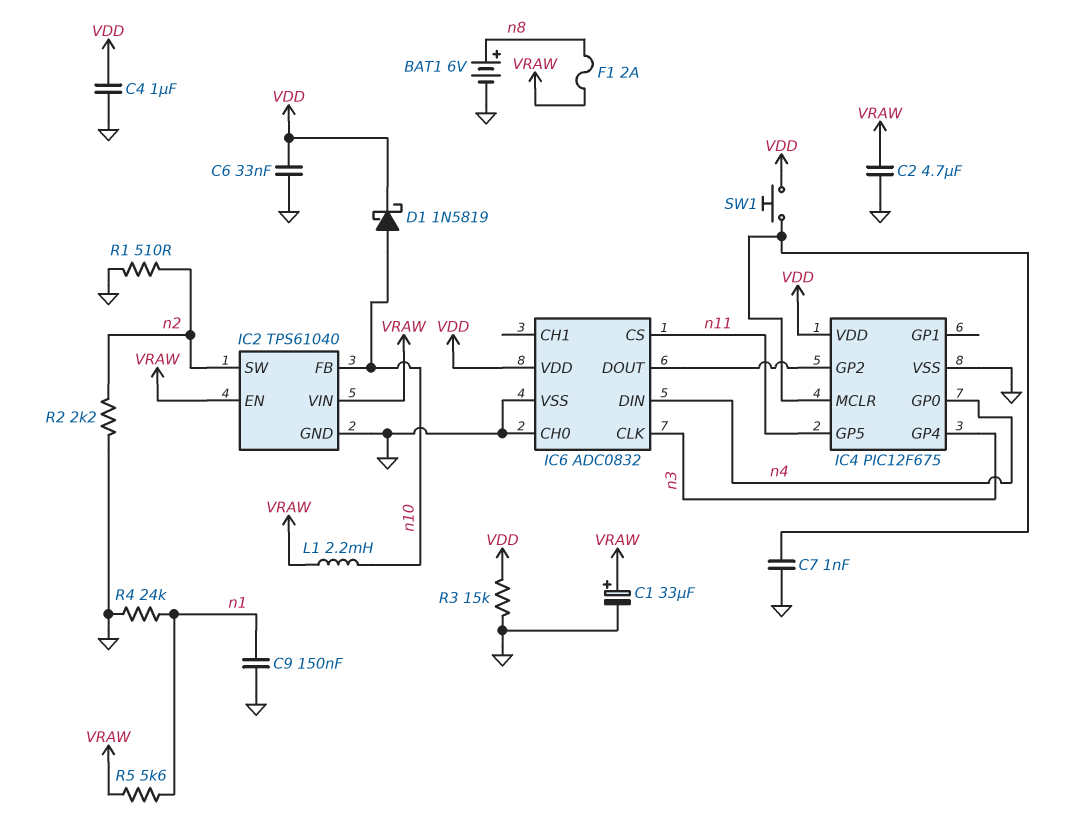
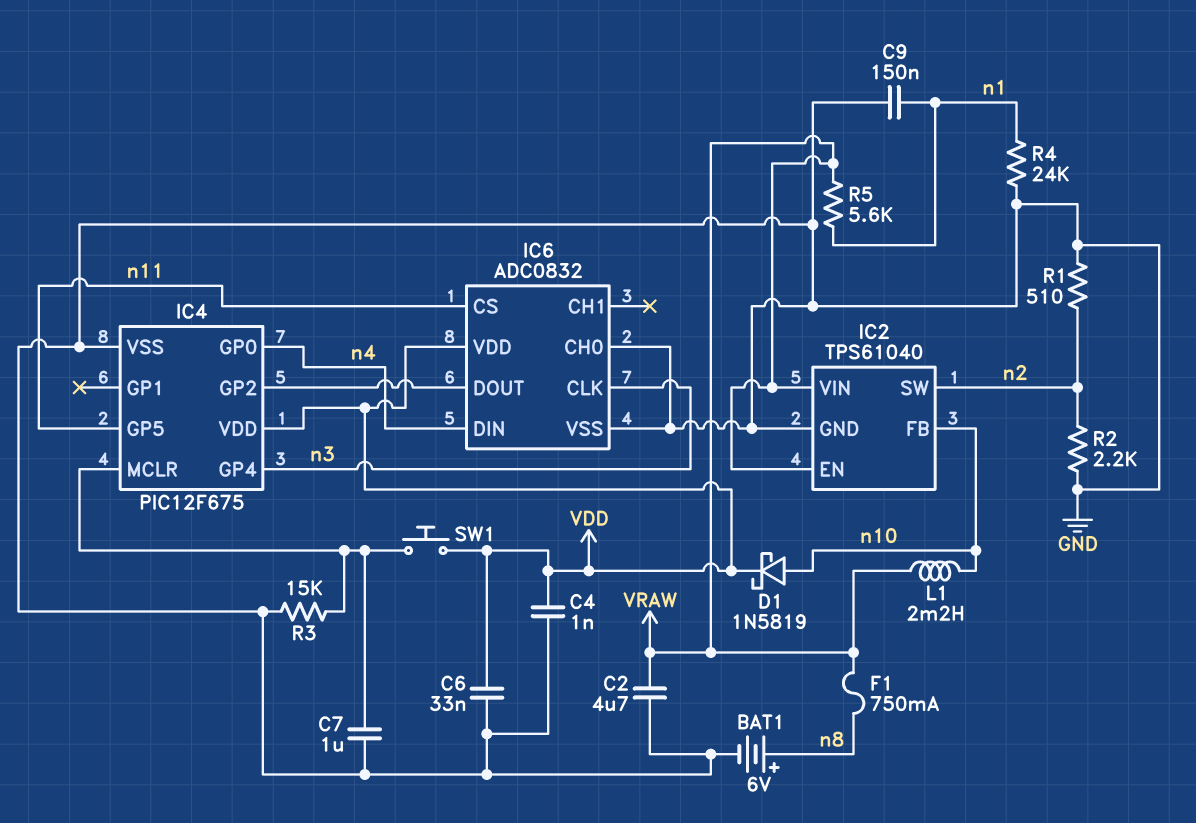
C1: 33uF (plus VRAW, minus GND) -> none
C4: 1uF (GND, VDD) -> 1nF (GND, VDD)
C7: 1nF (GND, IC4/MCLR) -> 1uF (GND, IC4/MCLR)
F1: 2A (VRAW, n8) -> 750mA (VRAW, n8)
R3: 15k (GND, VDD) -> 15k (GND, IC4/MCLR)

